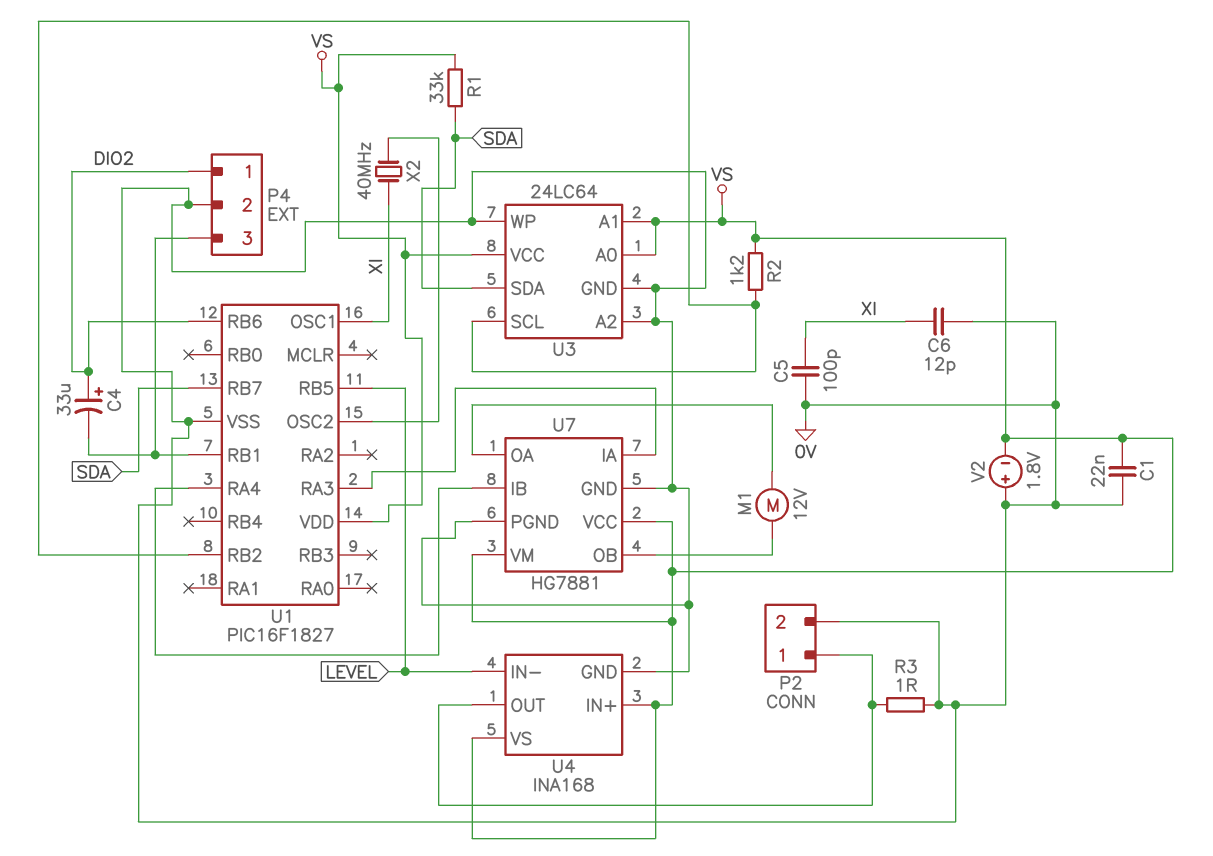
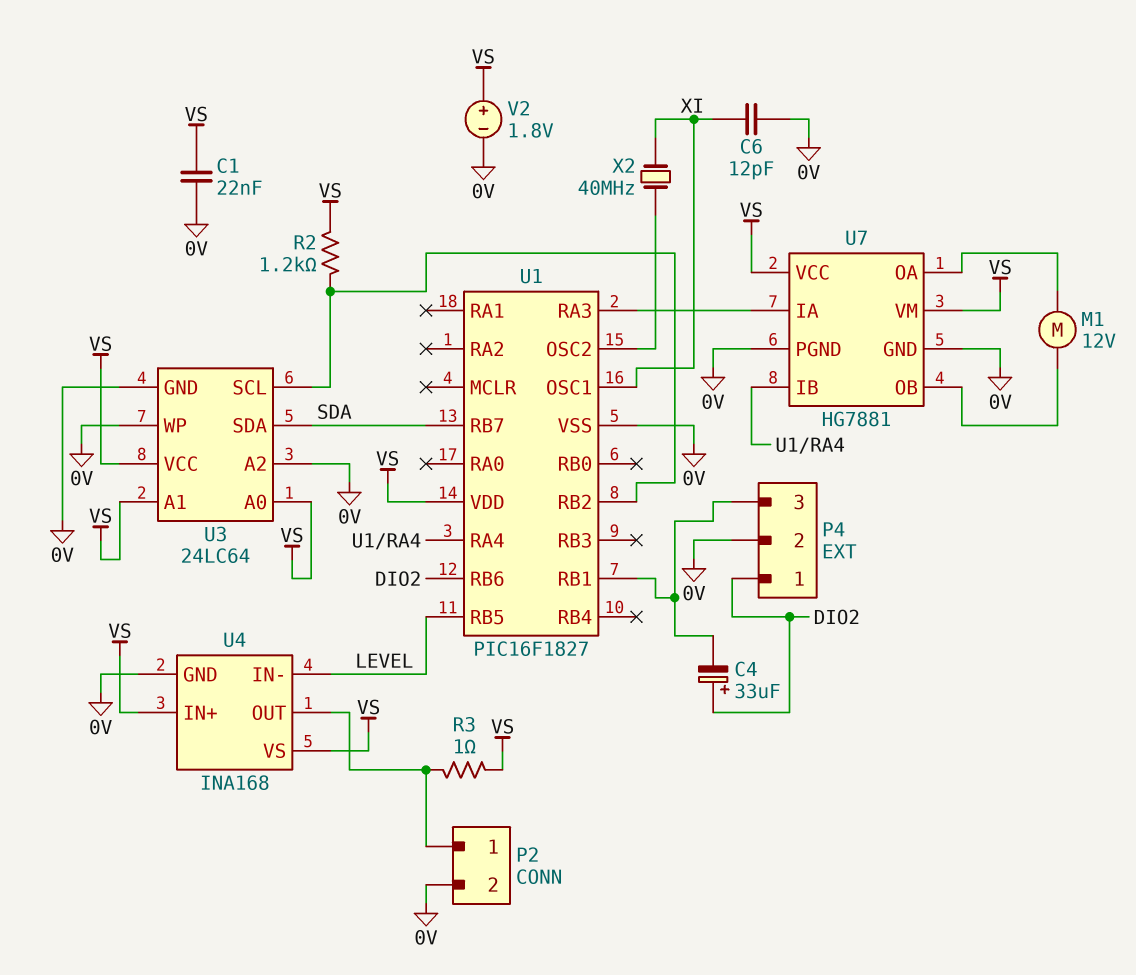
C5: 100pF (0V, XI) -> none
R1: 33k (SDA, VS) -> none
R3: 1 (0V, P2/1) -> 1 (P2/1, VS)
V2: 1.8V (plus 0V, minus VS) -> 1.8V (plus VS, minus 0V)

